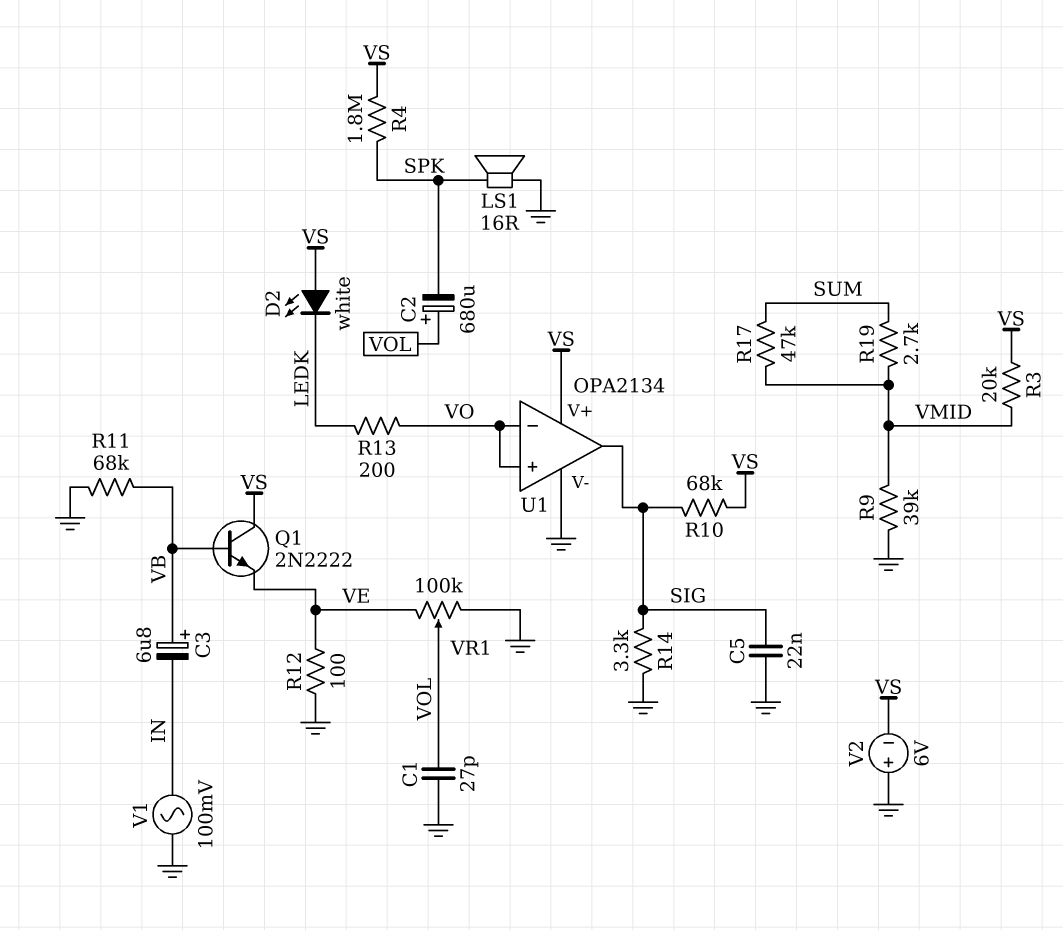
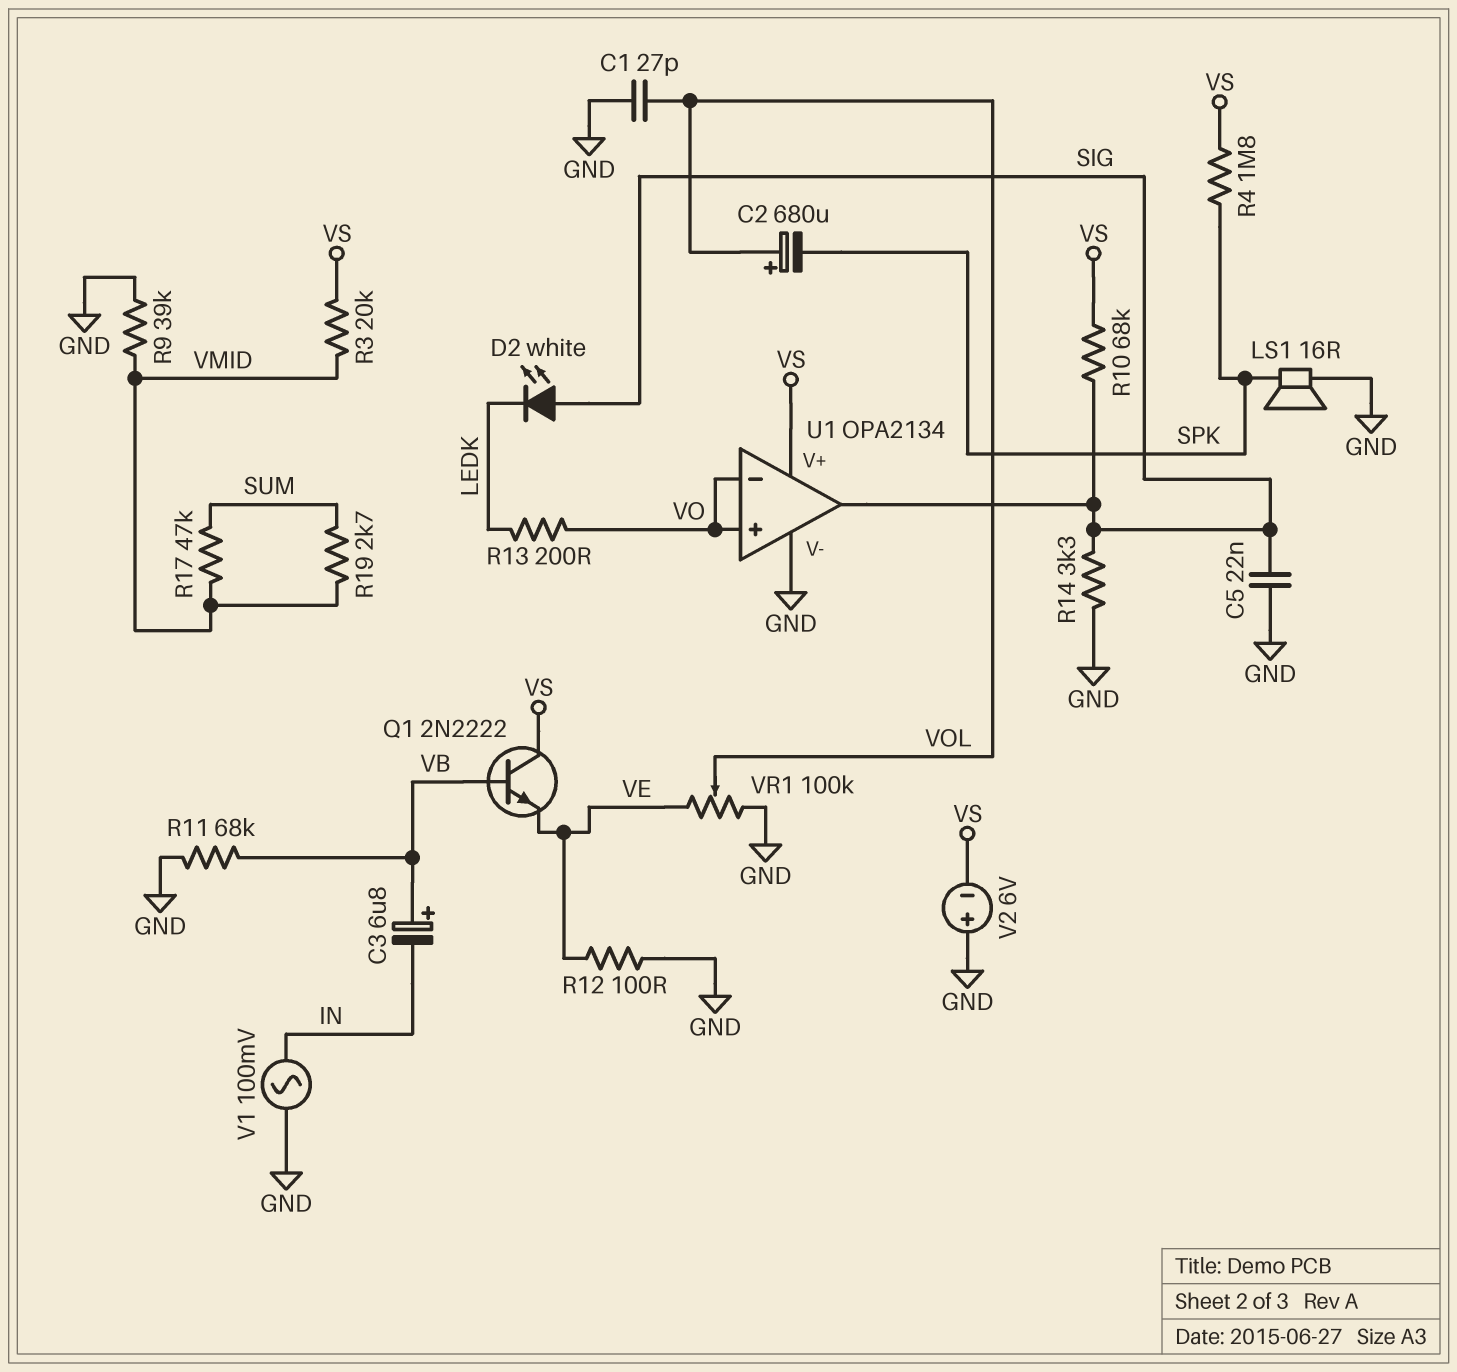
D2: LED white (A VS, K LEDK) -> LED white (A SIG, K LEDK)

